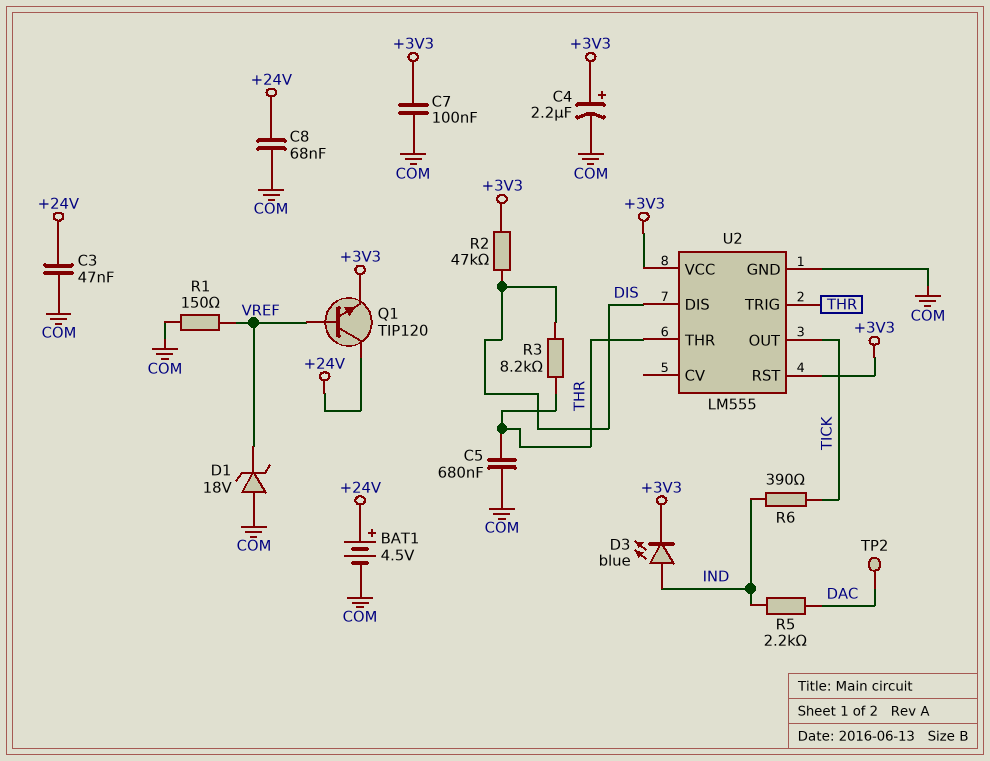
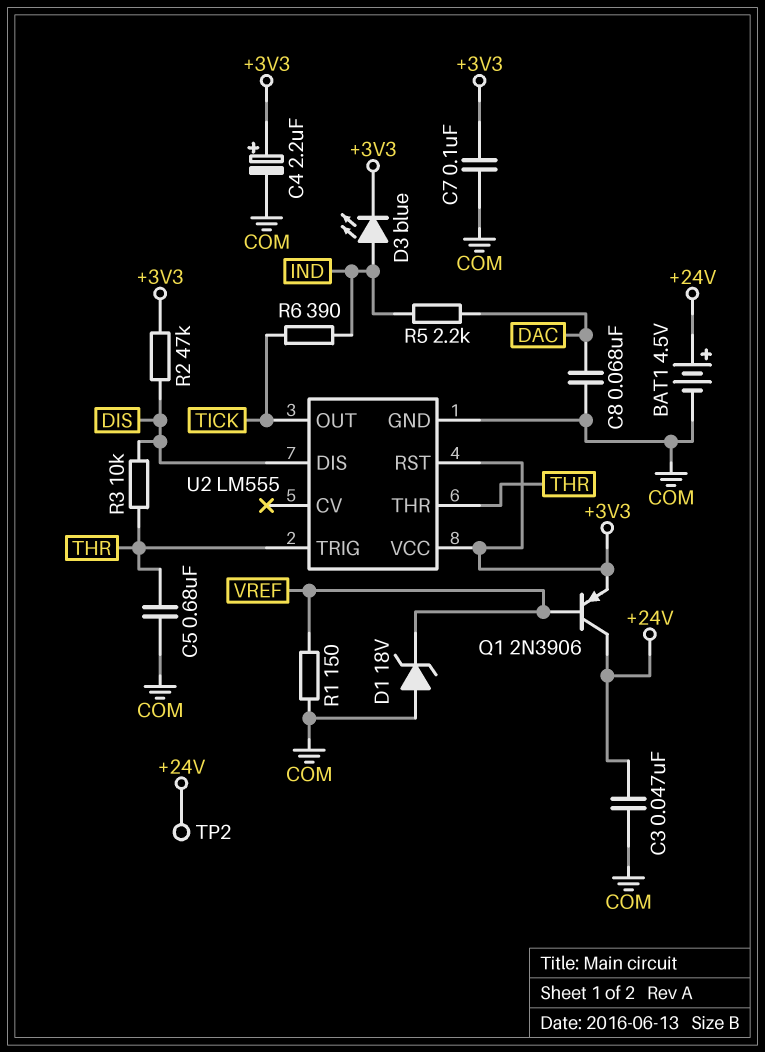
C8: 68nF (+24V, COM) -> 68nF (COM, DAC)
Q1: NPN TIP120 (B VREF, C +24V, E +3V3) -> PNP 2N3906 (B VREF, C +24V, E +3V3)
R3: 8.2k (DIS, THR) -> 10k (DIS, THR)
TP2: test point (DAC) -> test point (+24V)

